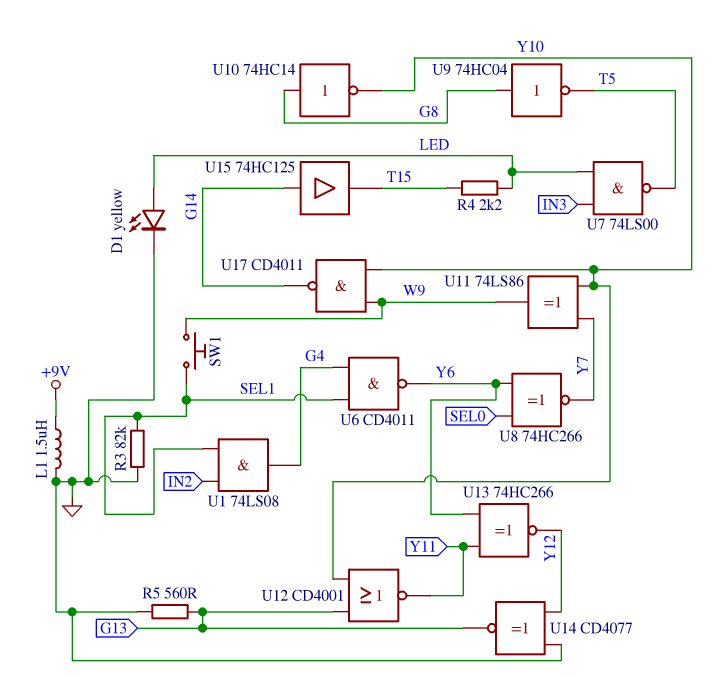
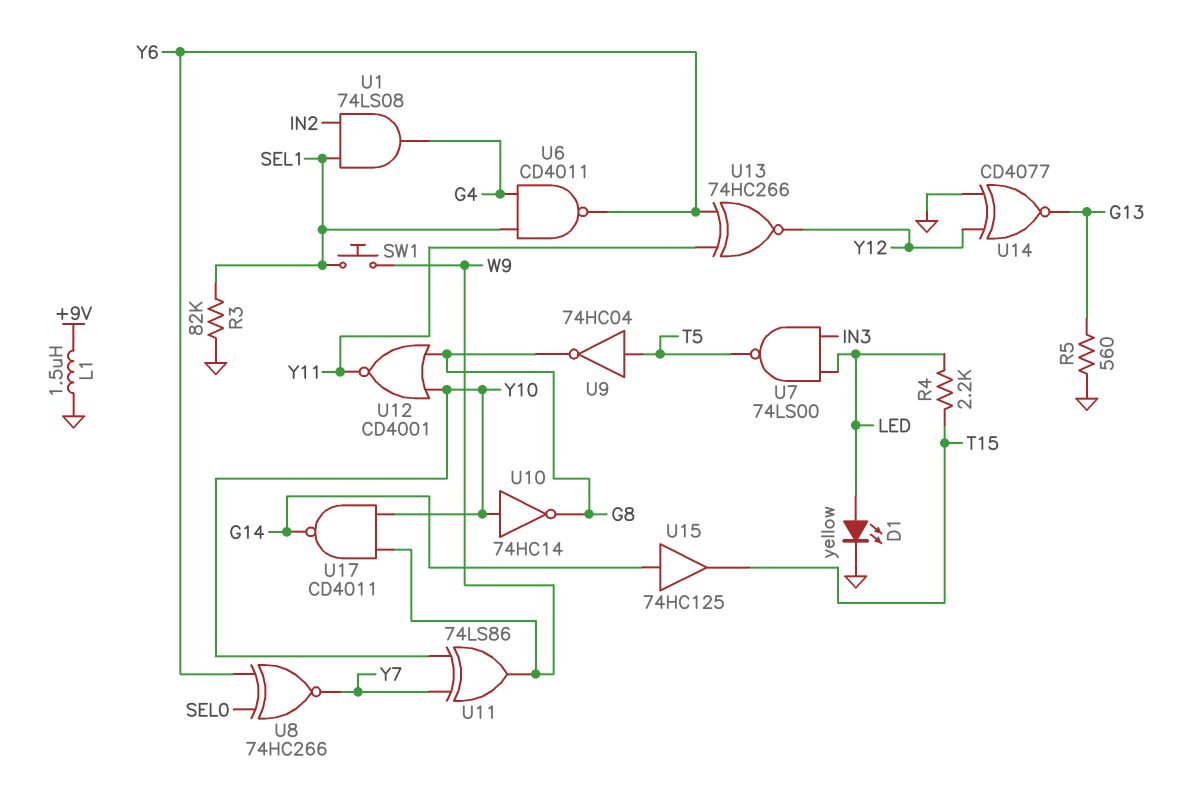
U9: NOT 74HC04 (in G8, out T5) -> NOT 74HC04 (in T5, out G8)
U10: NOT 74HC14 (in G8, out Y10) -> NOT 74HC14 (in Y10, out G8)
U12: NOR CD4001 (in G13, in Y10, out Y11) -> NOR CD4001 (in G8, in Y10, out Y11)

